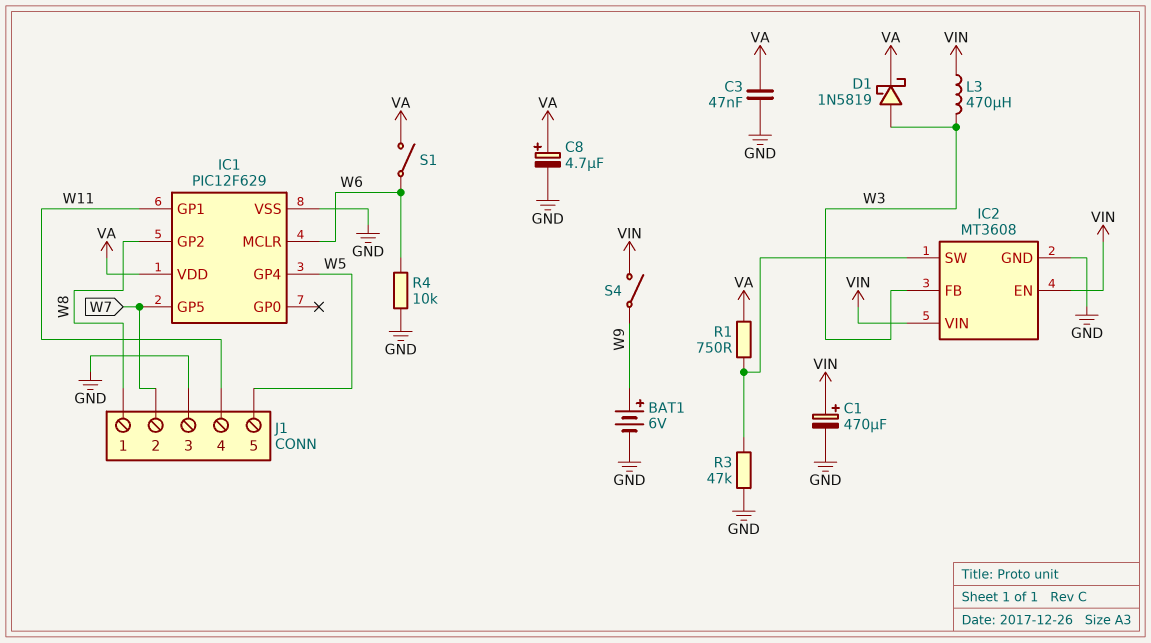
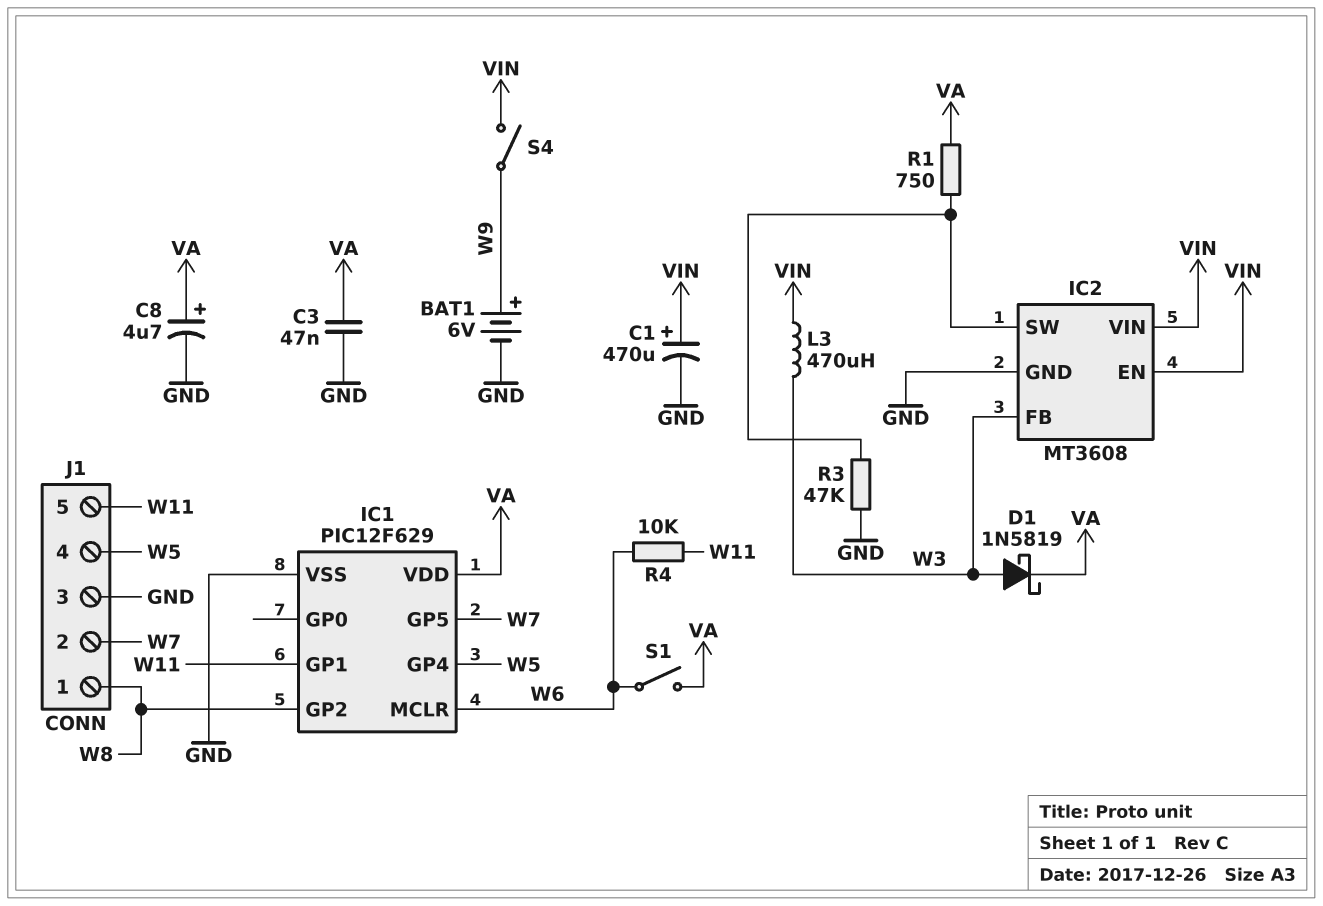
J1 pin 4: W11 -> W5
J1 pin 5: W5 -> W11
R4: 10k (GND, W6) -> 10k (W6, W11)

